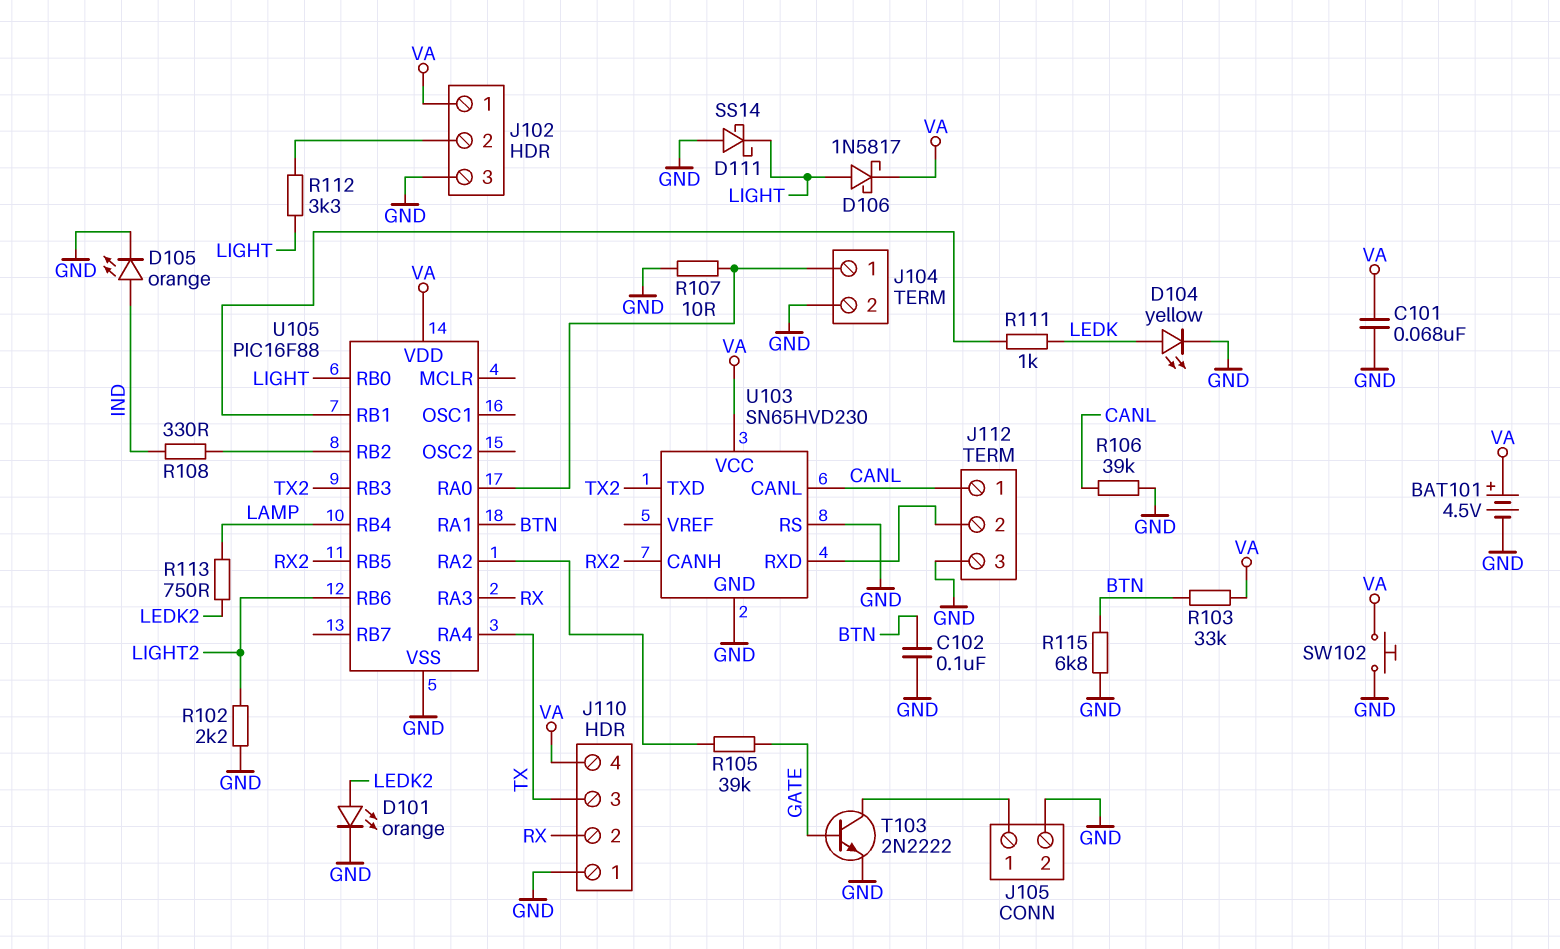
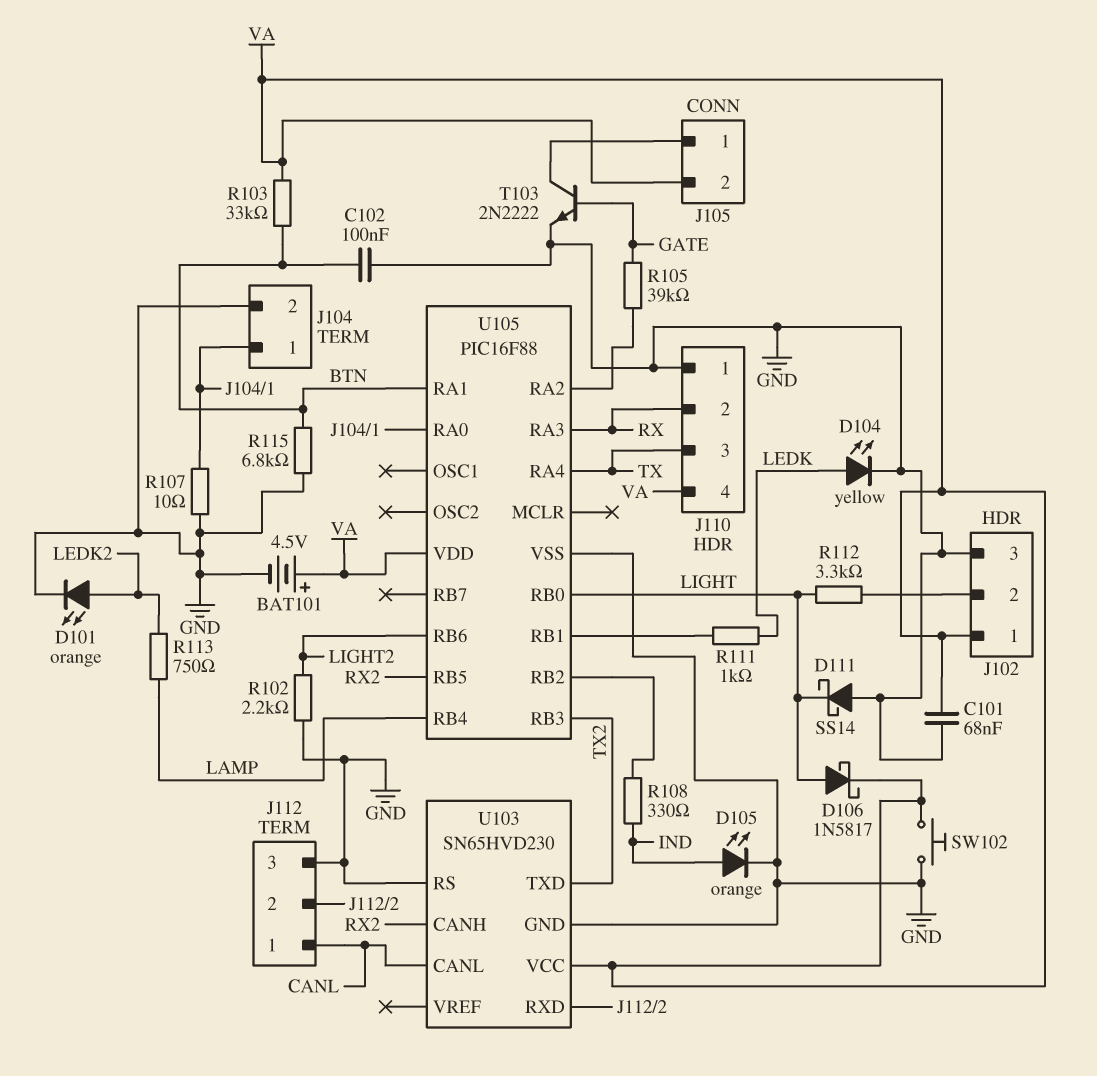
J105 pin 2: GND -> VA
R106: 39k (CANL, GND) -> none

